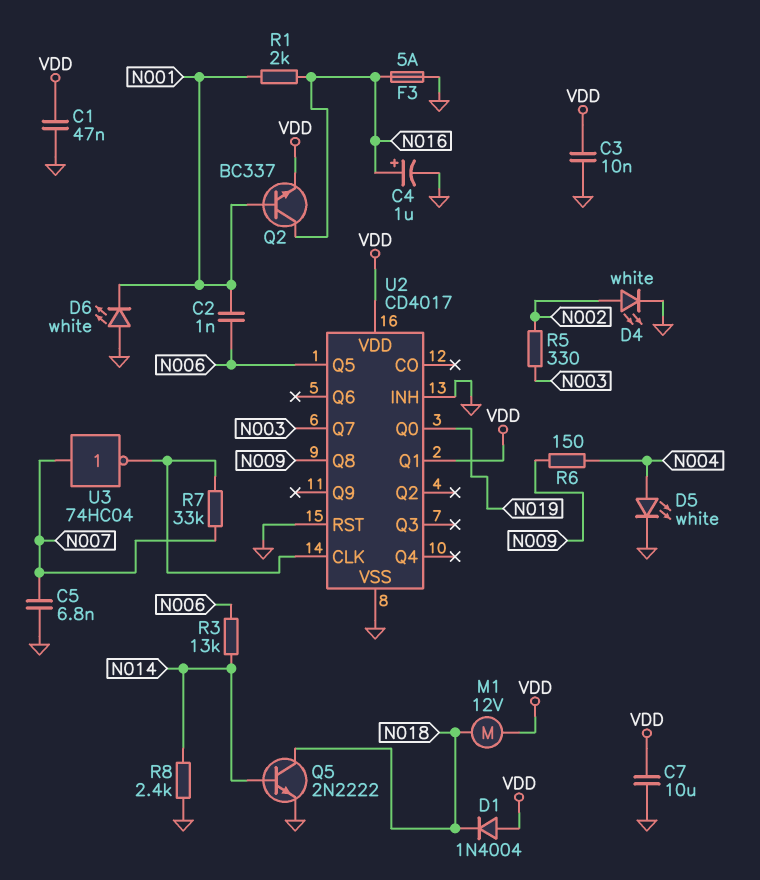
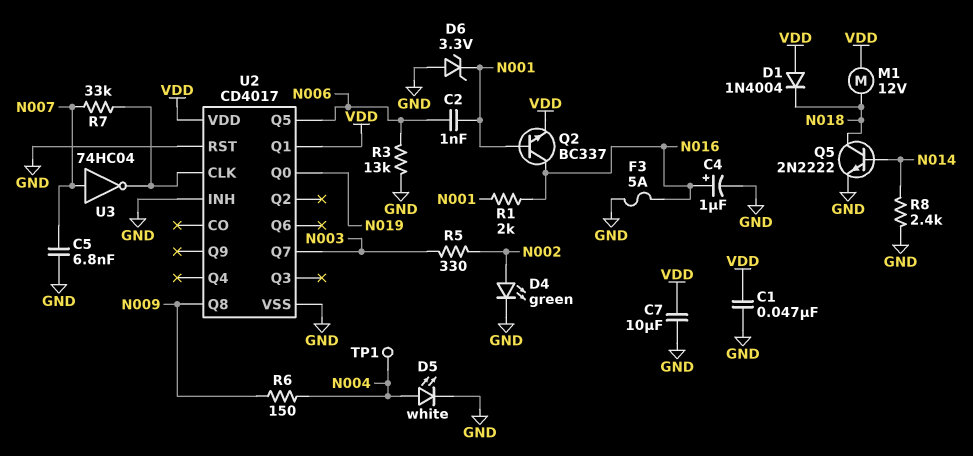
C3: 10nF (GND, VDD) -> none
D4: LED white (A N002, K GND) -> LED green (A N002, K GND)
D6: LED white (A GND, K N001) -> zener 3.3V (A GND, K N001)
R3: 13k (N006, N014) -> 13k (GND, N006)
TP1: none -> test point (N004)

